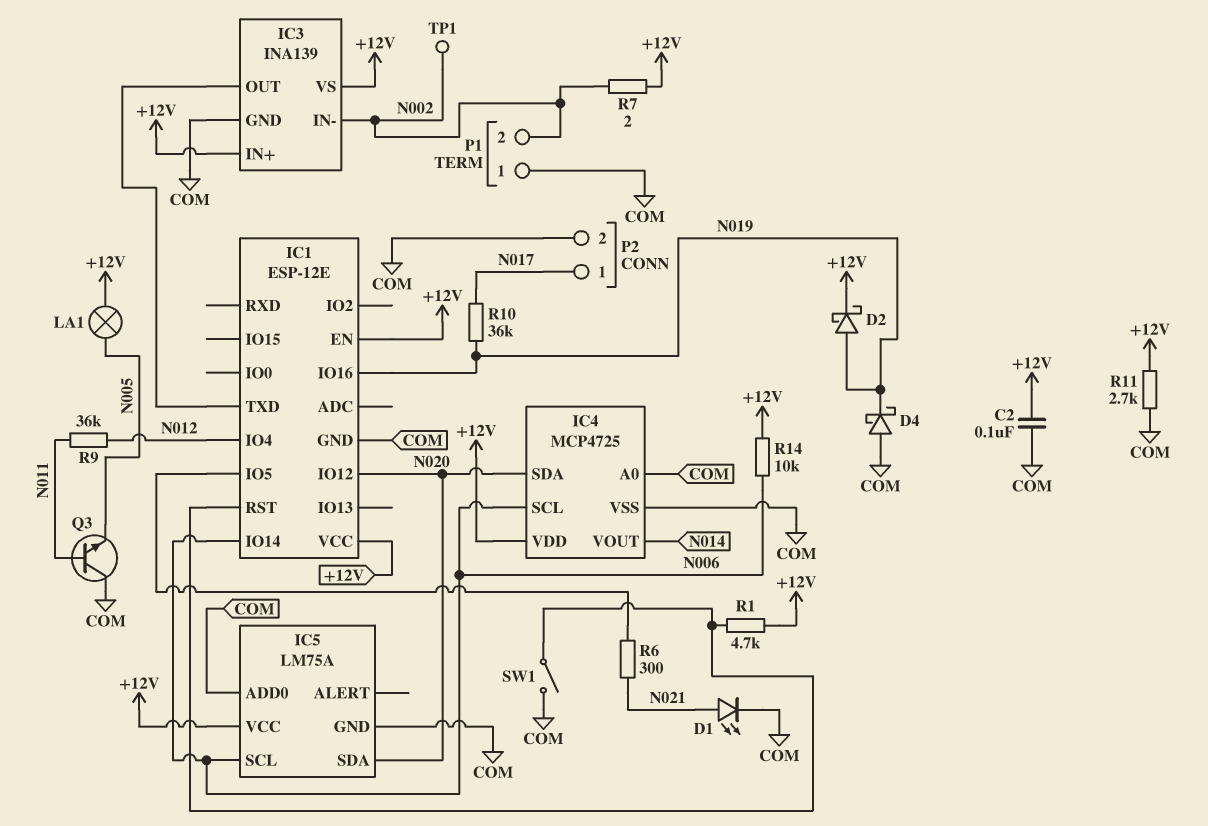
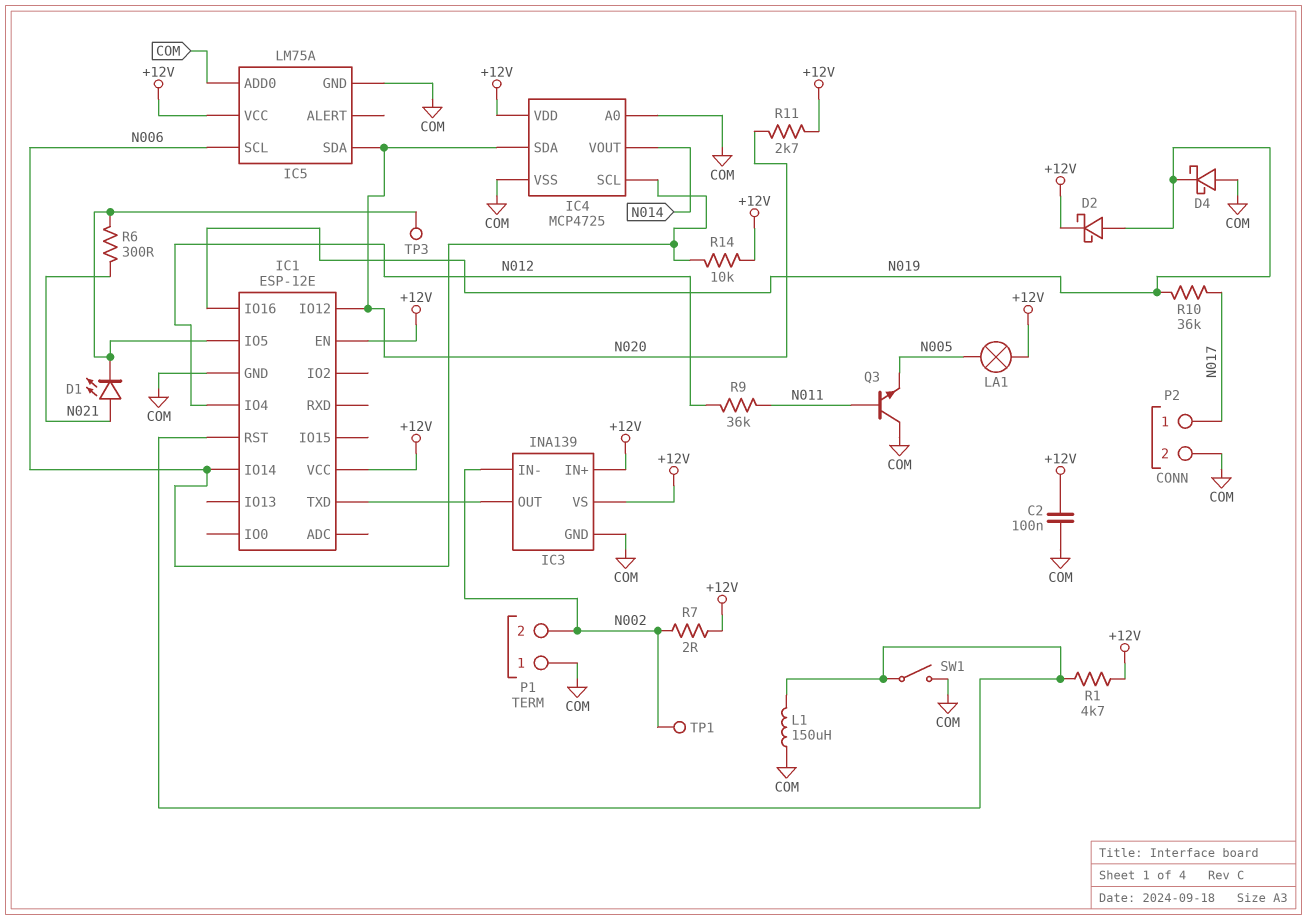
D1: LED (A N021, K COM) -> LED (A N021, K IC1/IO5)
L1: none -> 150uH (COM, IC1/RST)
R11: 2.7k (+12V, COM) -> 2.7k (+12V, N020)
TP3: none -> test point (IC1/IO5)

